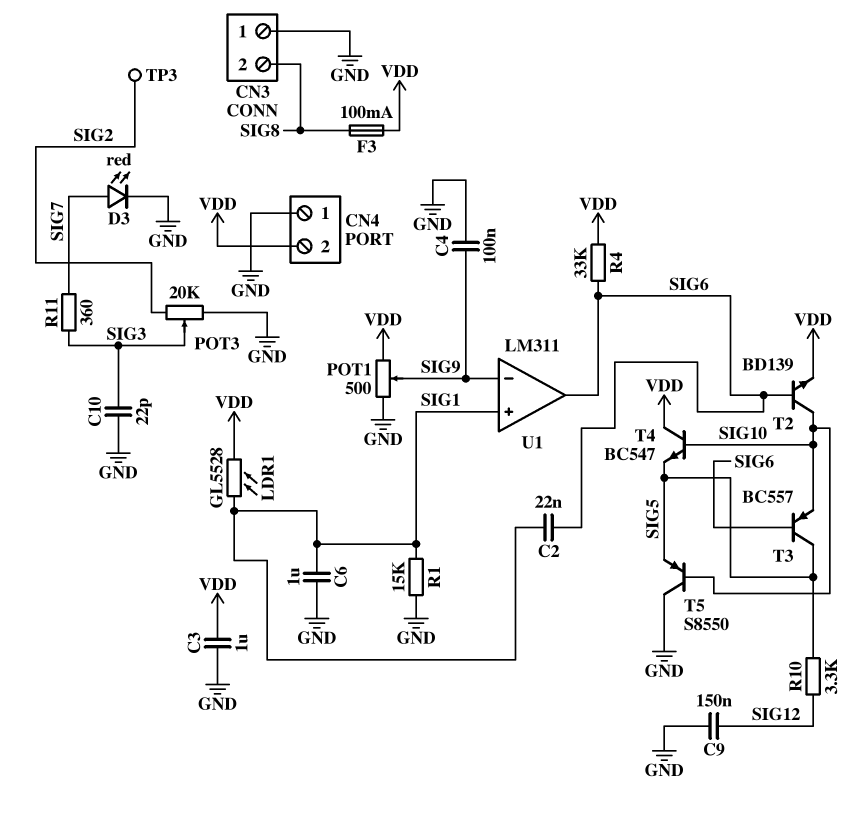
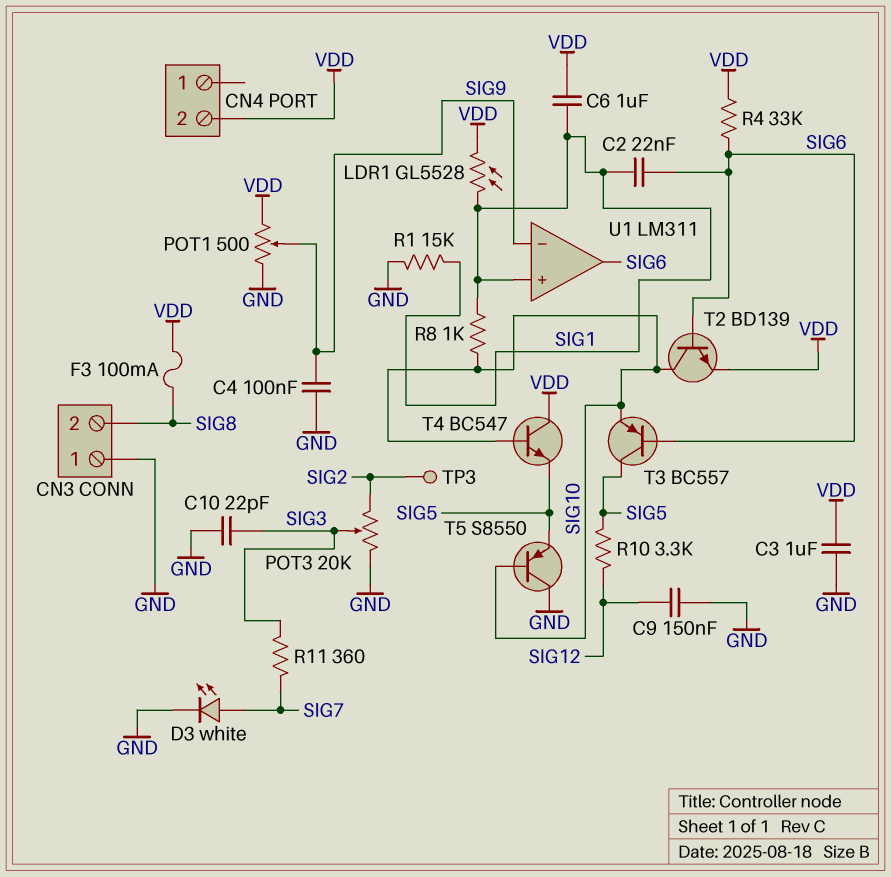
C6: 1uF (GND, SIG1) -> 1uF (SIG1, VDD)
CN4 pin 1: GND -> none
D3: LED red (A SIG7, K GND) -> LED white (A SIG7, K GND)
R8: none -> 1k (SIG1, SIG10)

